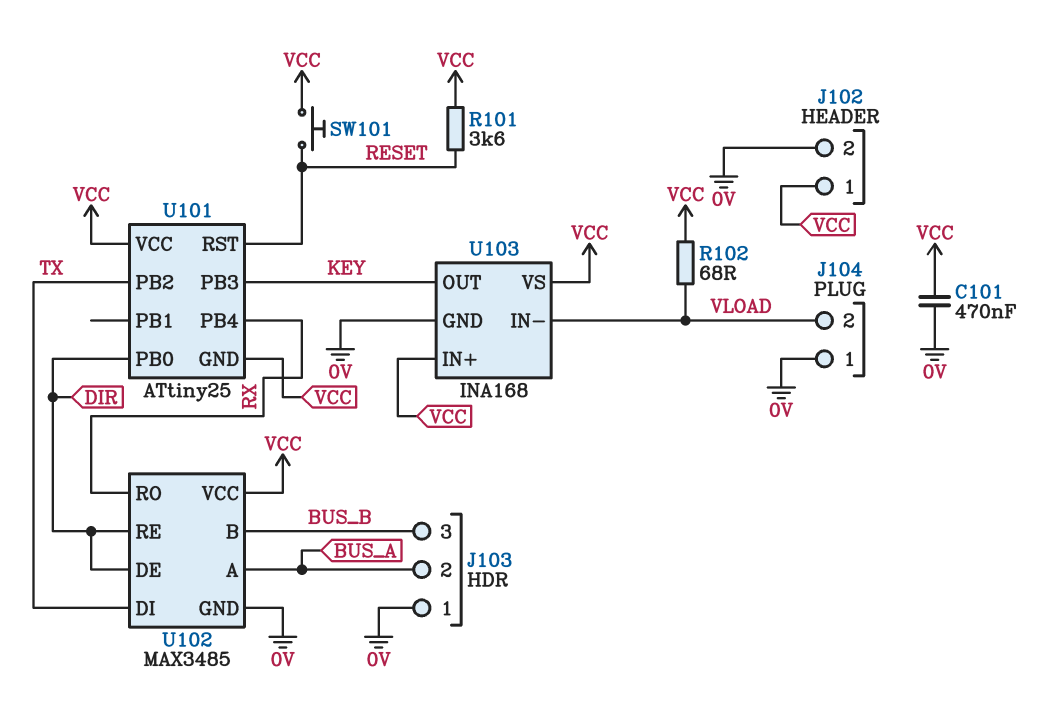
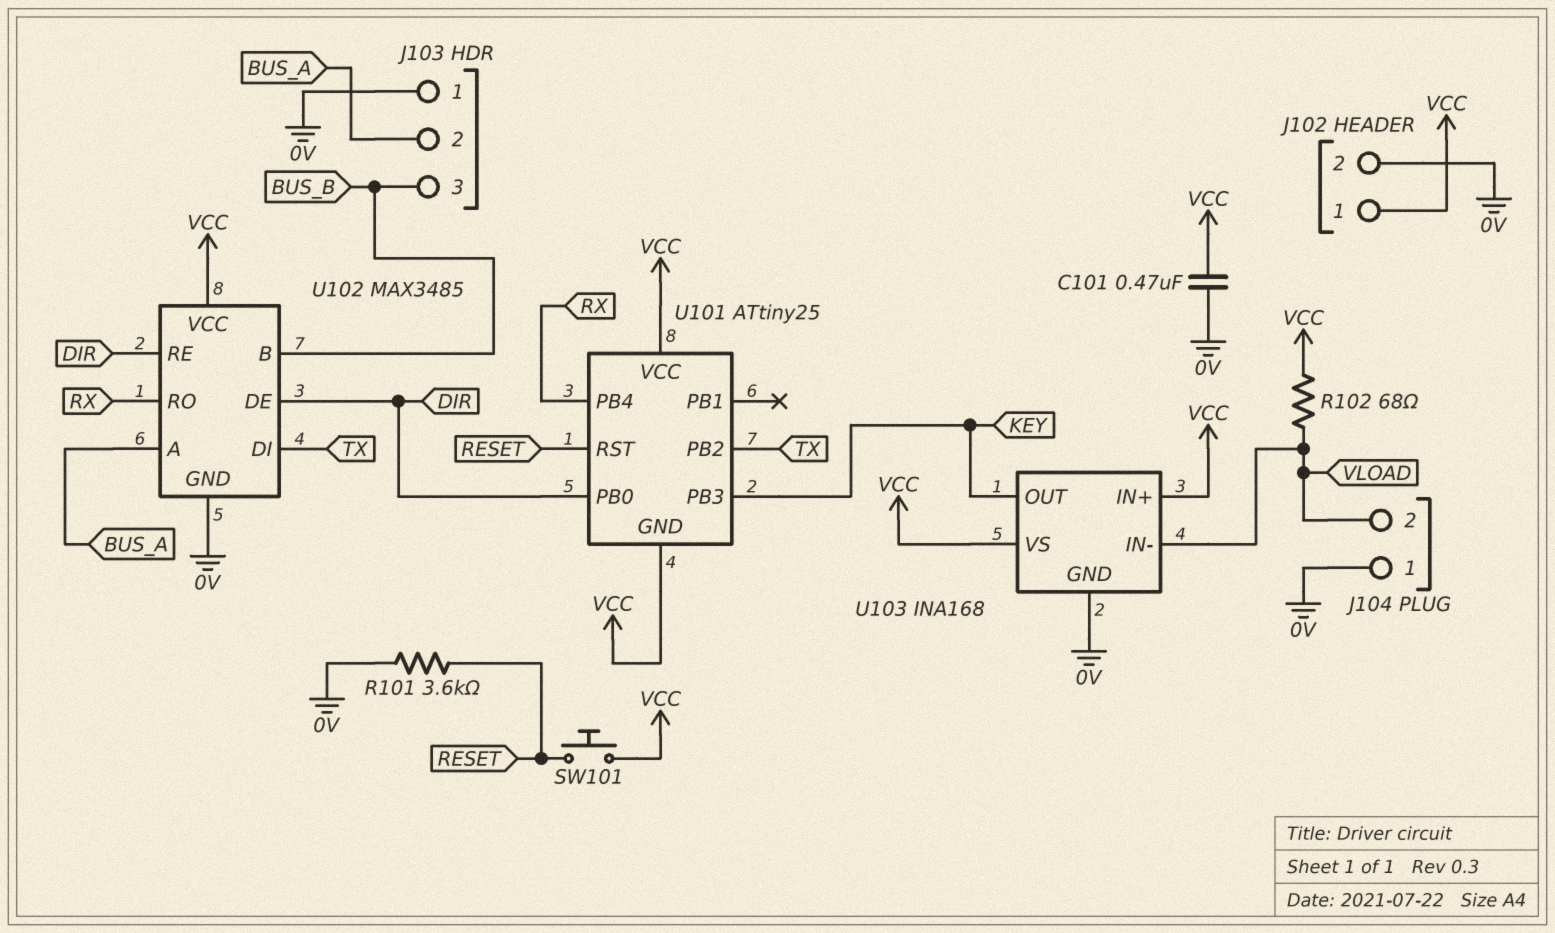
R101: 3.6k (RESET, VCC) -> 3.6k (0V, RESET)

